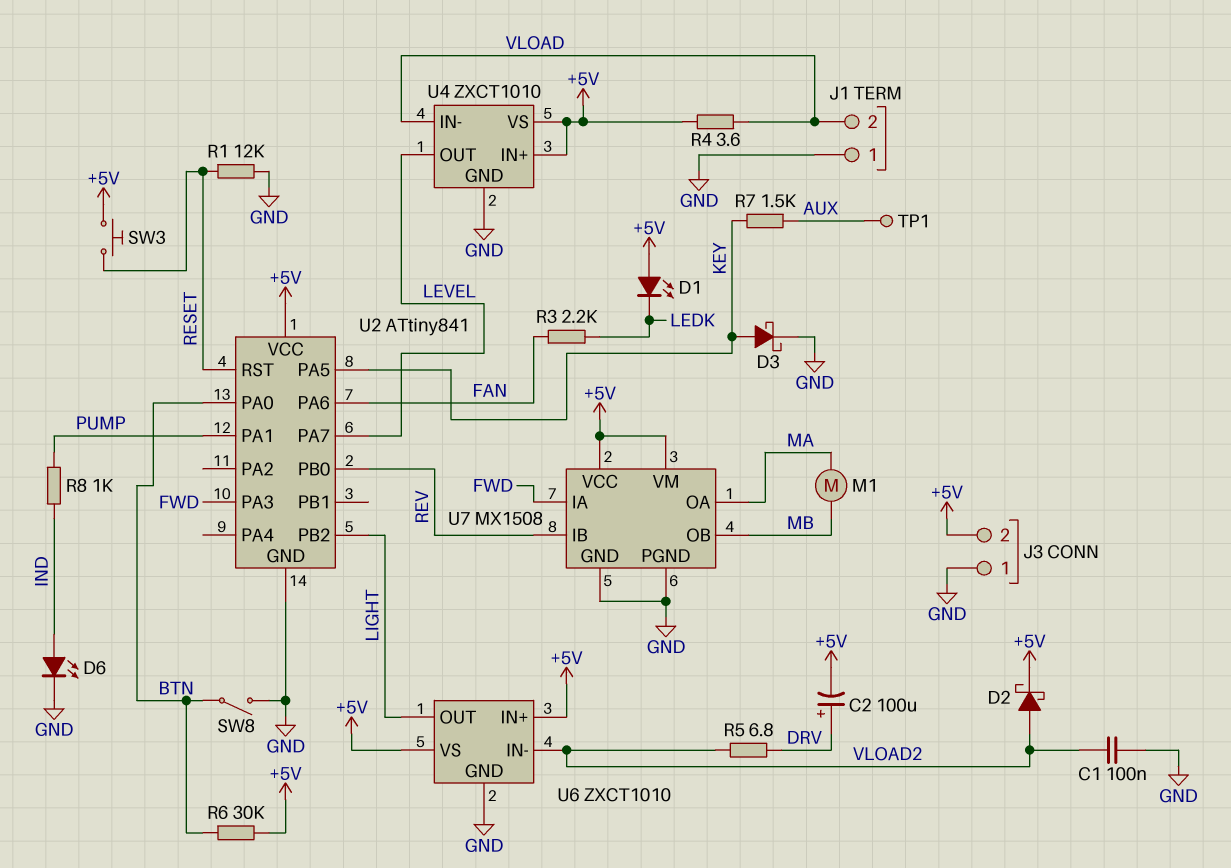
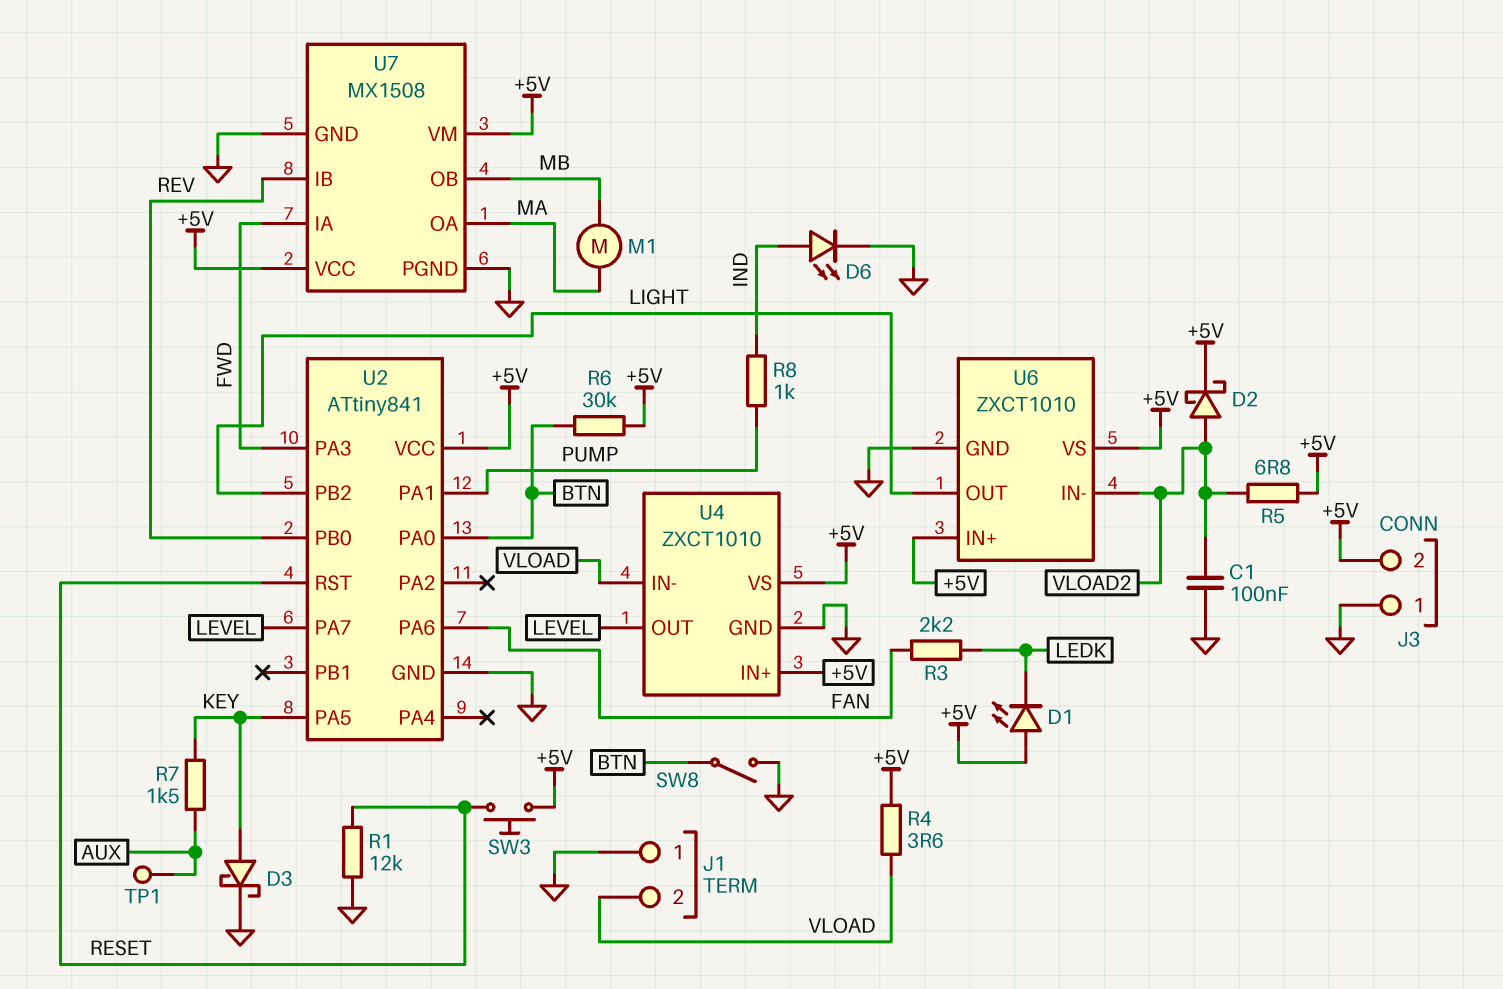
C2: 100uF (plus DRV, minus +5V) -> none
R5: 6.8 (DRV, VLOAD2) -> 6.8 (+5V, VLOAD2)

